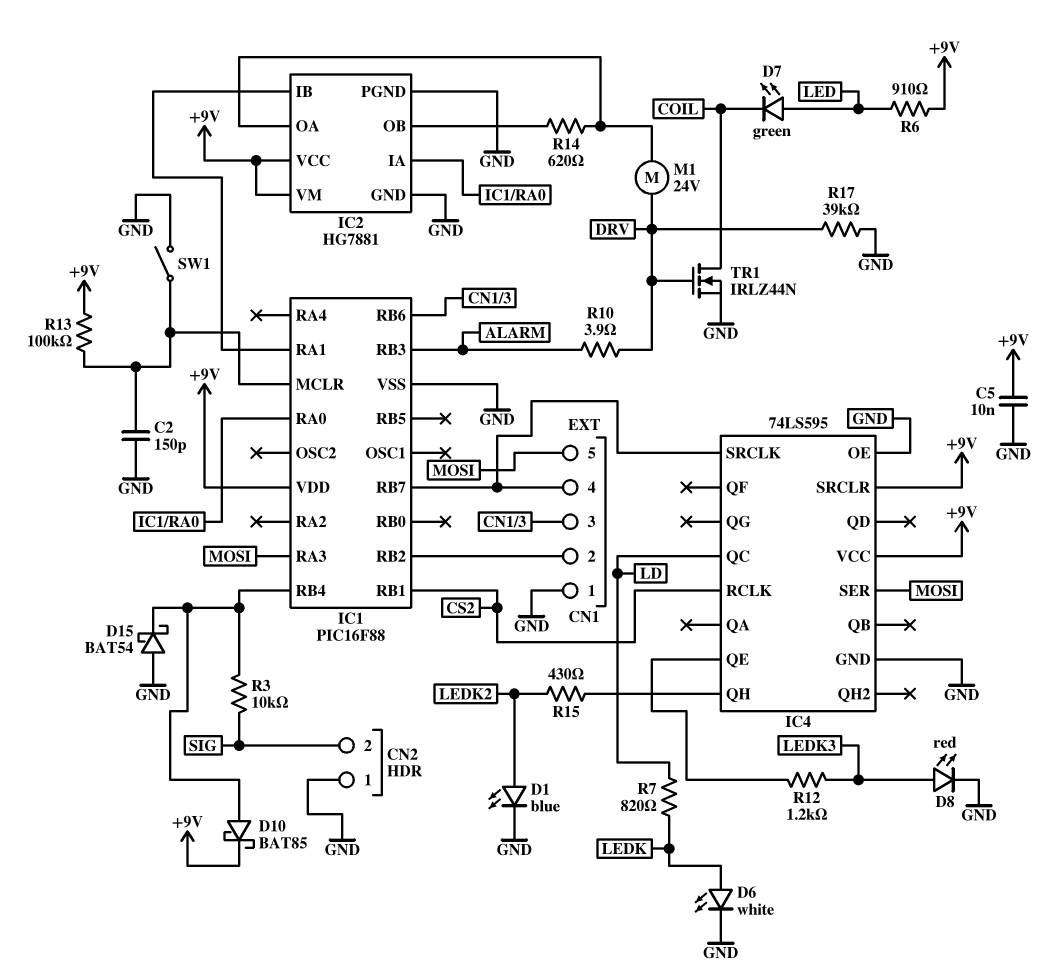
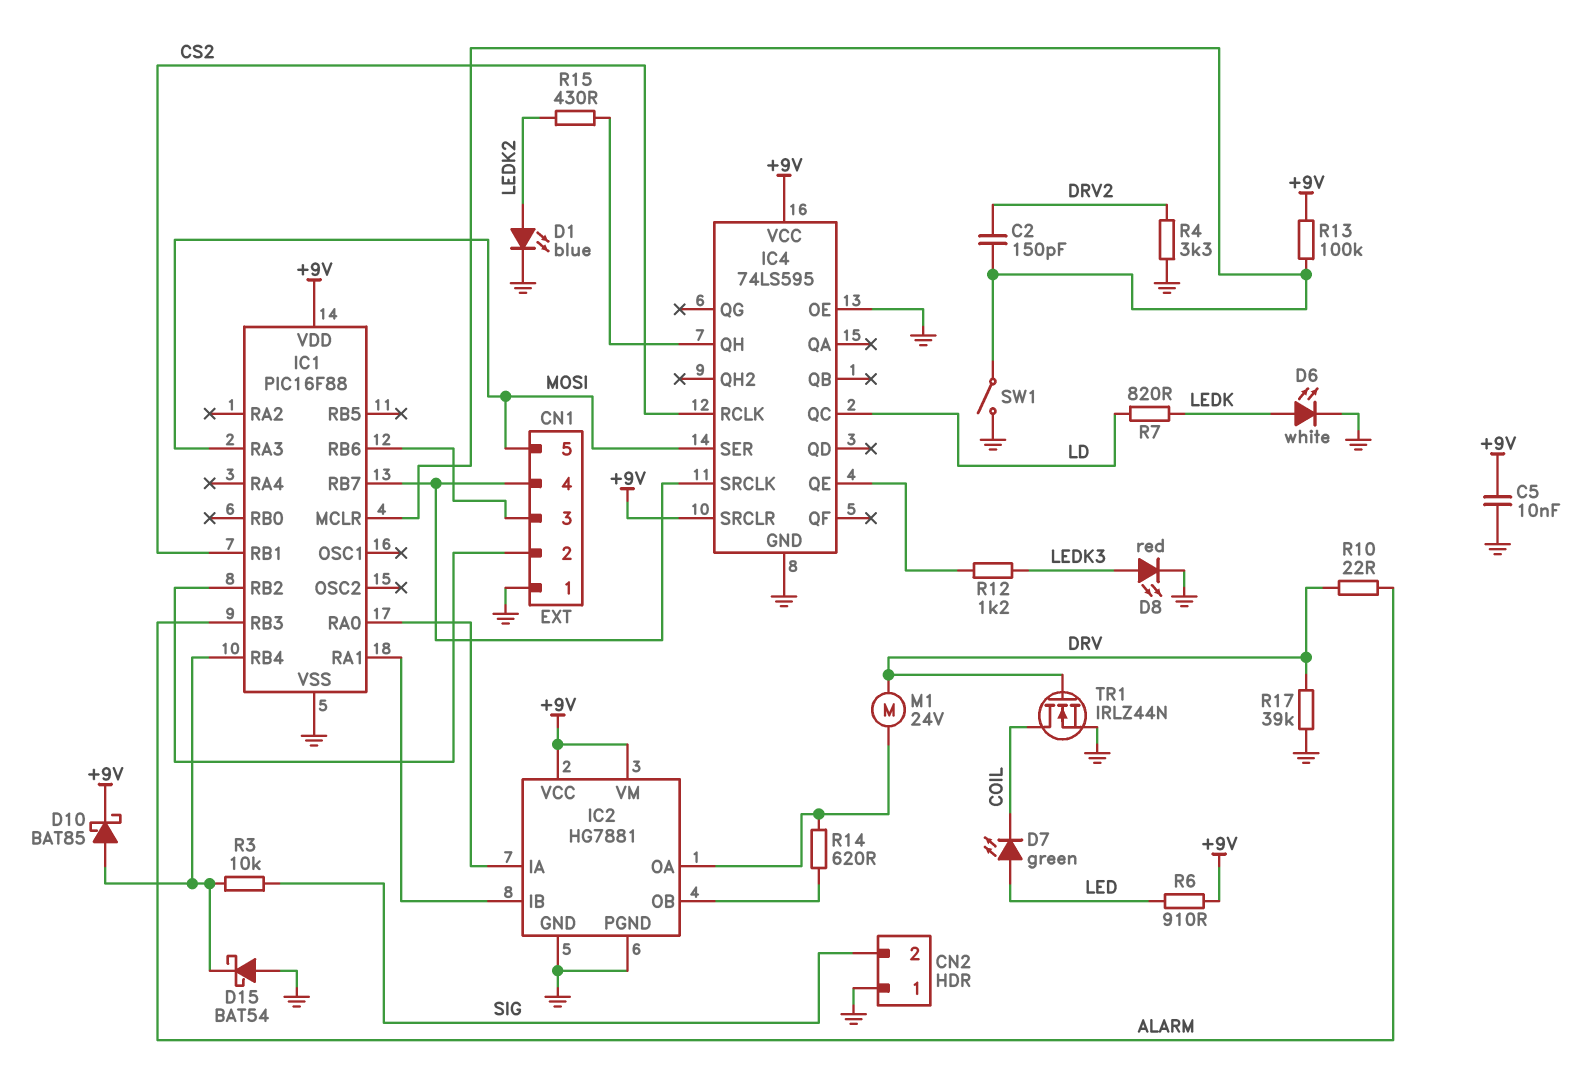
C2: 150pF (GND, IC1/MCLR) -> 150pF (DRV2, IC1/MCLR)
R4: none -> 3.3k (DRV2, GND)
R10: 3.9 (ALARM, DRV) -> 22 (ALARM, DRV)

